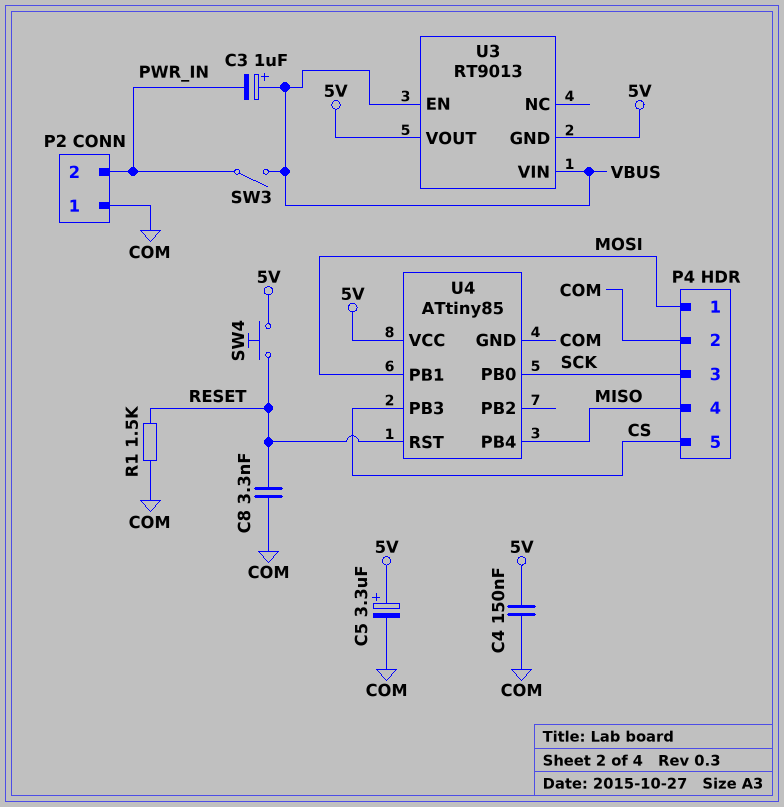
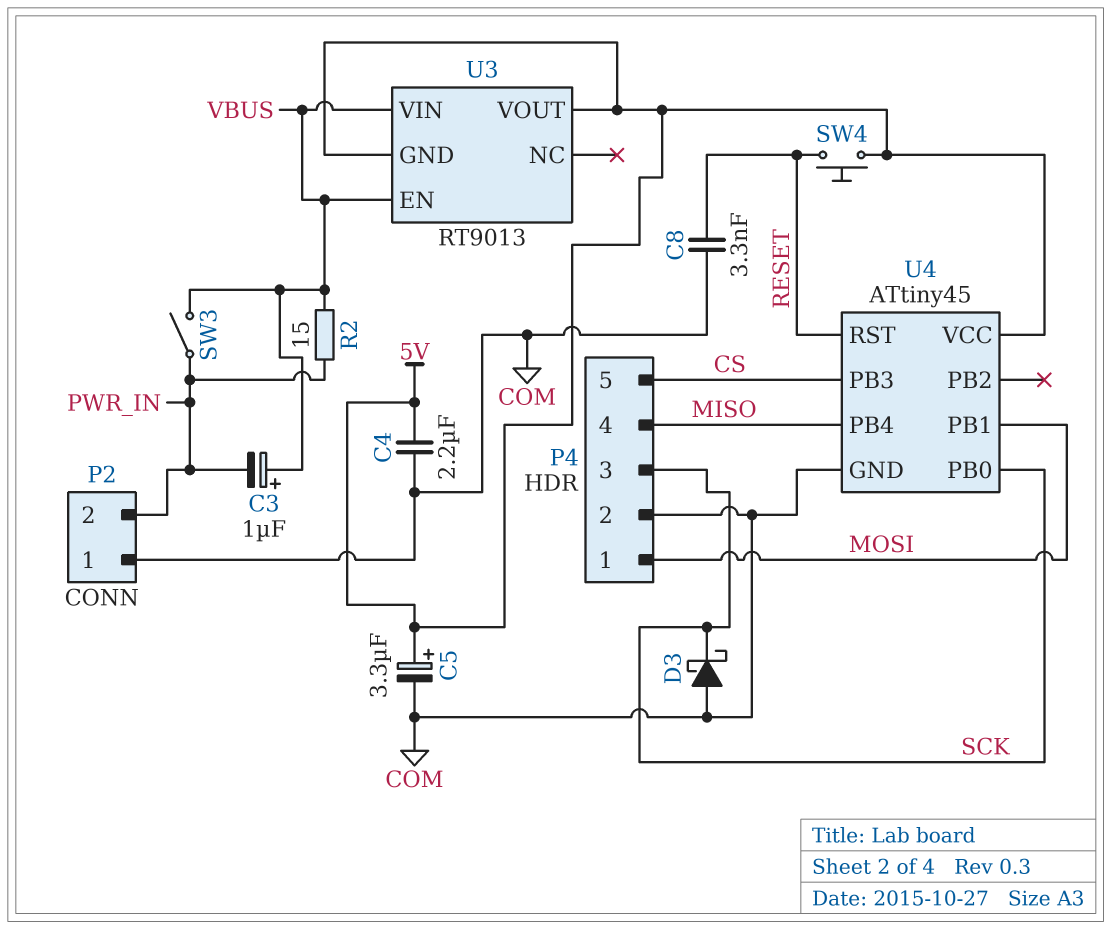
C4: 150nF (5V, COM) -> 2.2uF (5V, COM)
D3: none -> schottky (A COM, K SCK)
R1: 1.5k (COM, RESET) -> none
R2: none -> 15 (PWR_IN, VBUS)
U4: ATtiny85 -> ATtiny45

